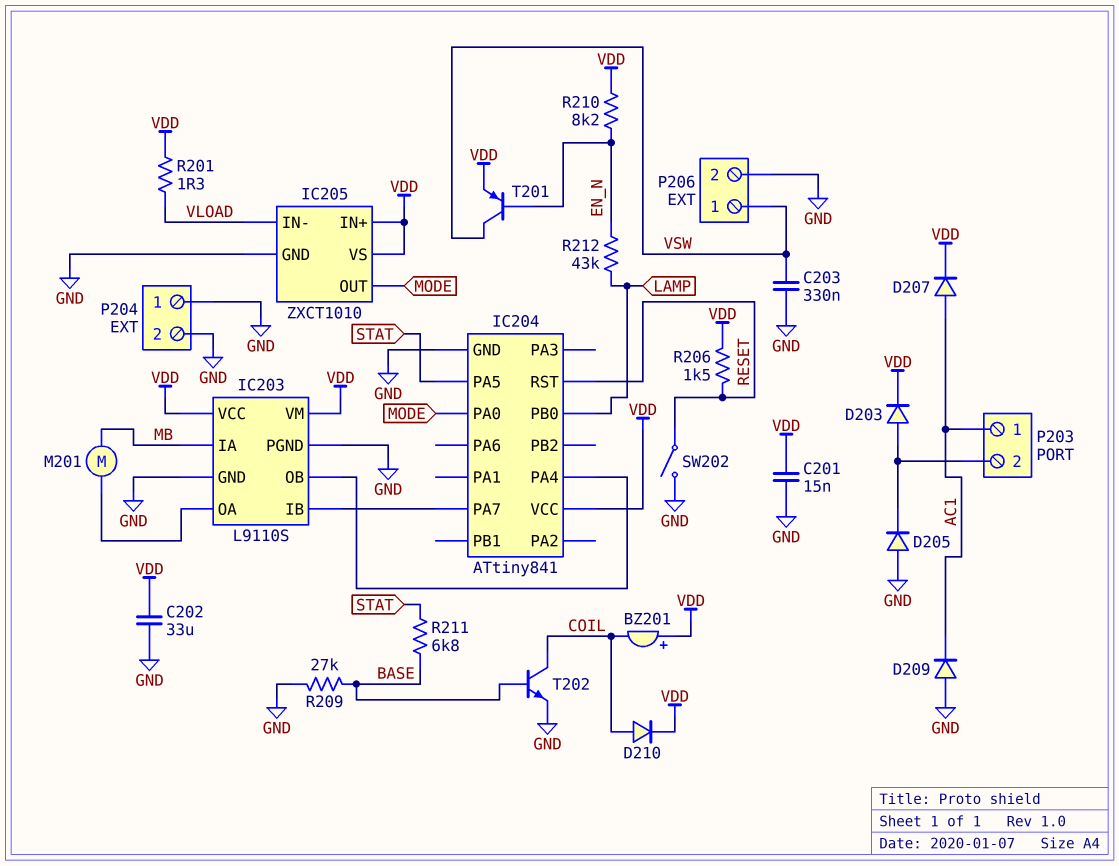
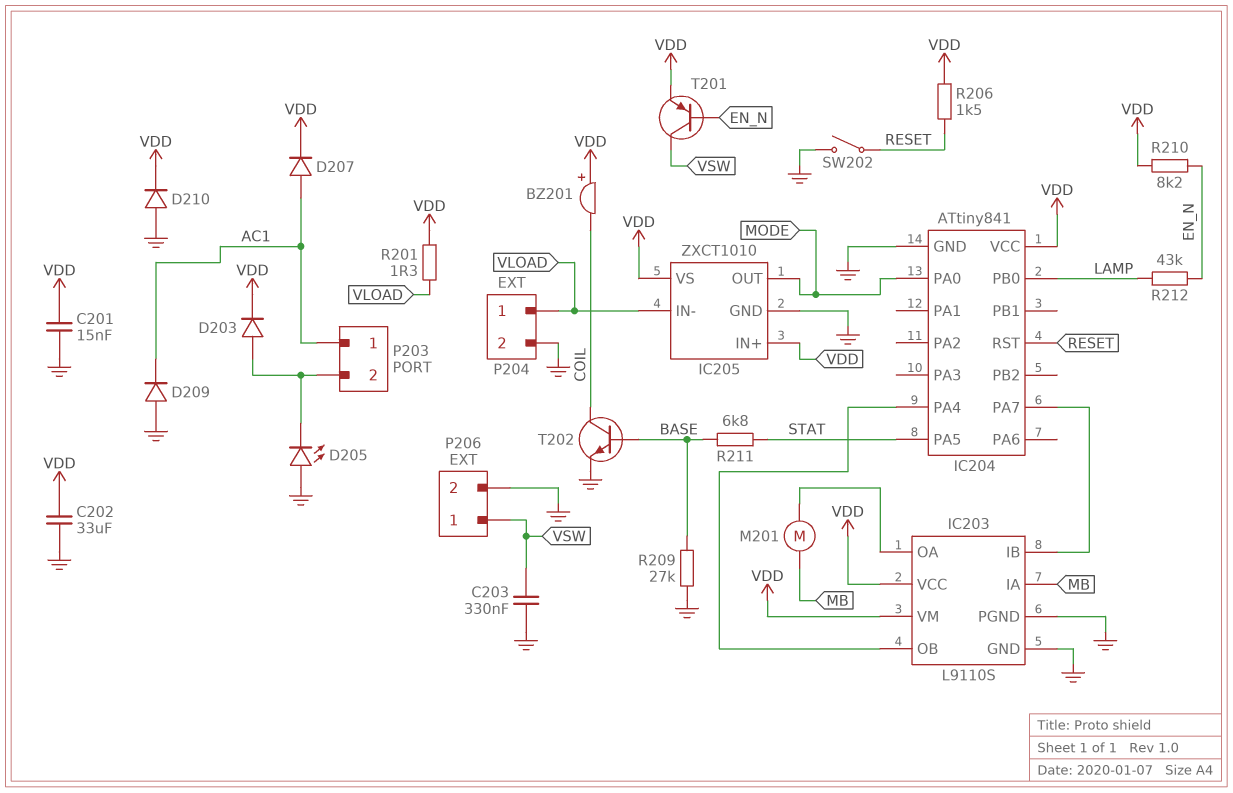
D205: diode (A GND, K P203/2) -> LED (A GND, K P203/2)
D210: diode (A COIL, K VDD) -> diode (A GND, K VDD)
P204 pin 1: GND -> VLOAD

